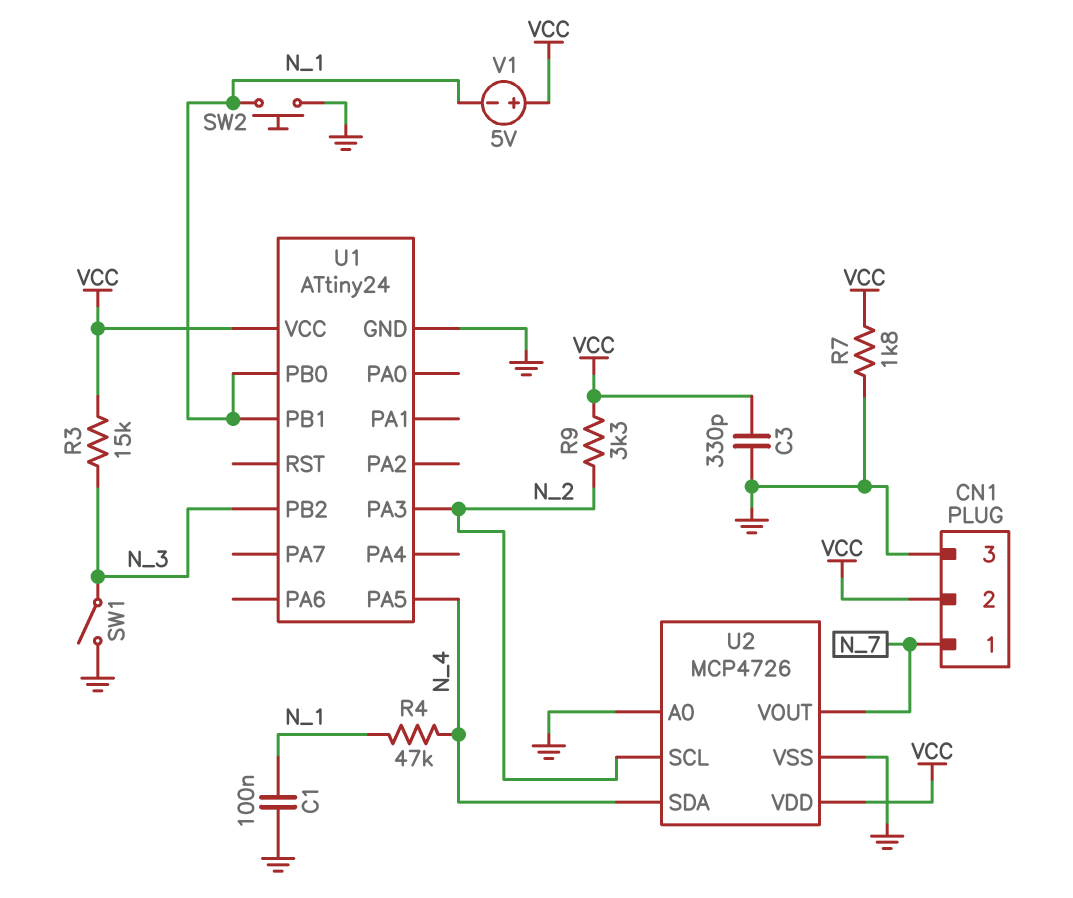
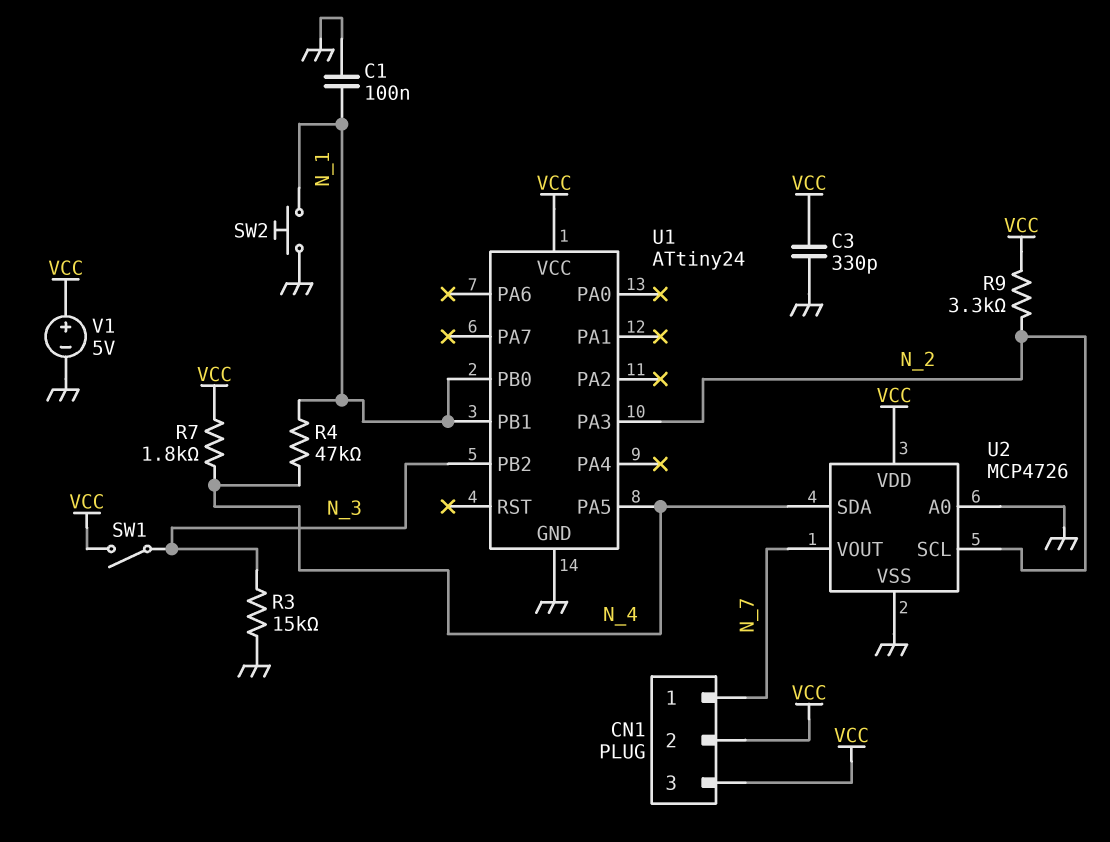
CN1 pin 3: GND -> VCC
R3: 15k (N_3, VCC) -> 15k (GND, N_3)
R7: 1.8k (GND, VCC) -> 1.8k (N_4, VCC)
SW1: switch (GND, N_3) -> switch (N_3, VCC)
V1: 5V (plus VCC, minus N_1) -> 5V (plus VCC, minus GND)

